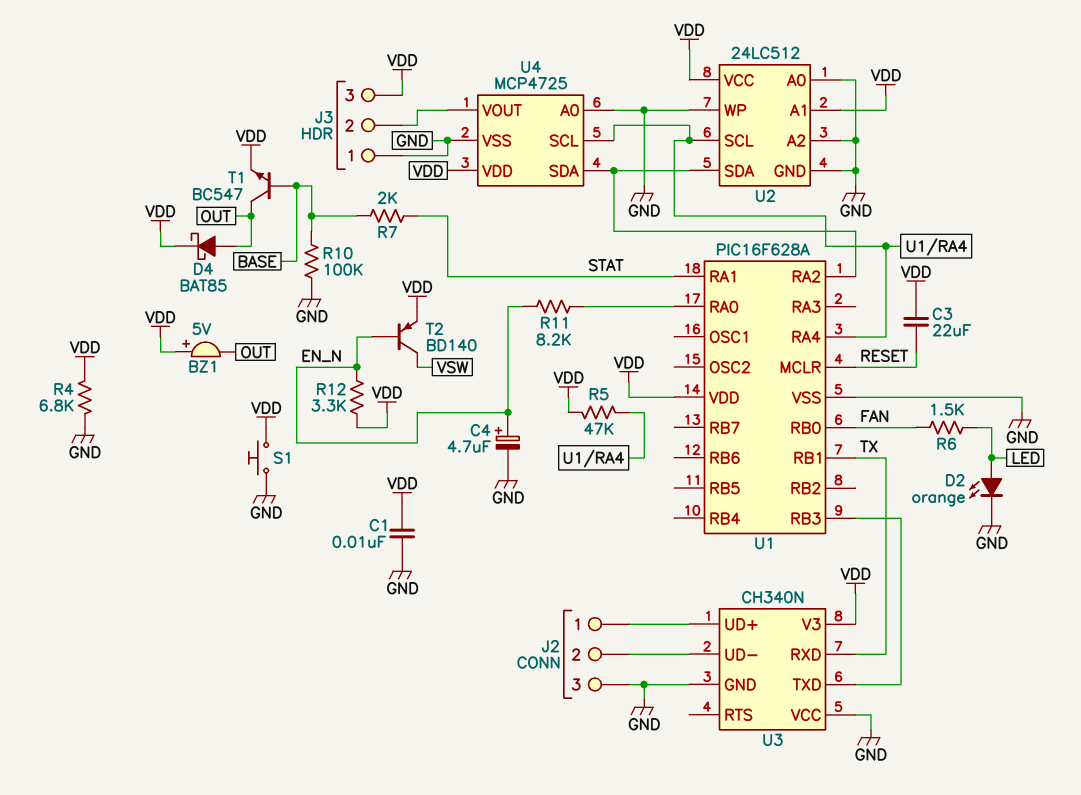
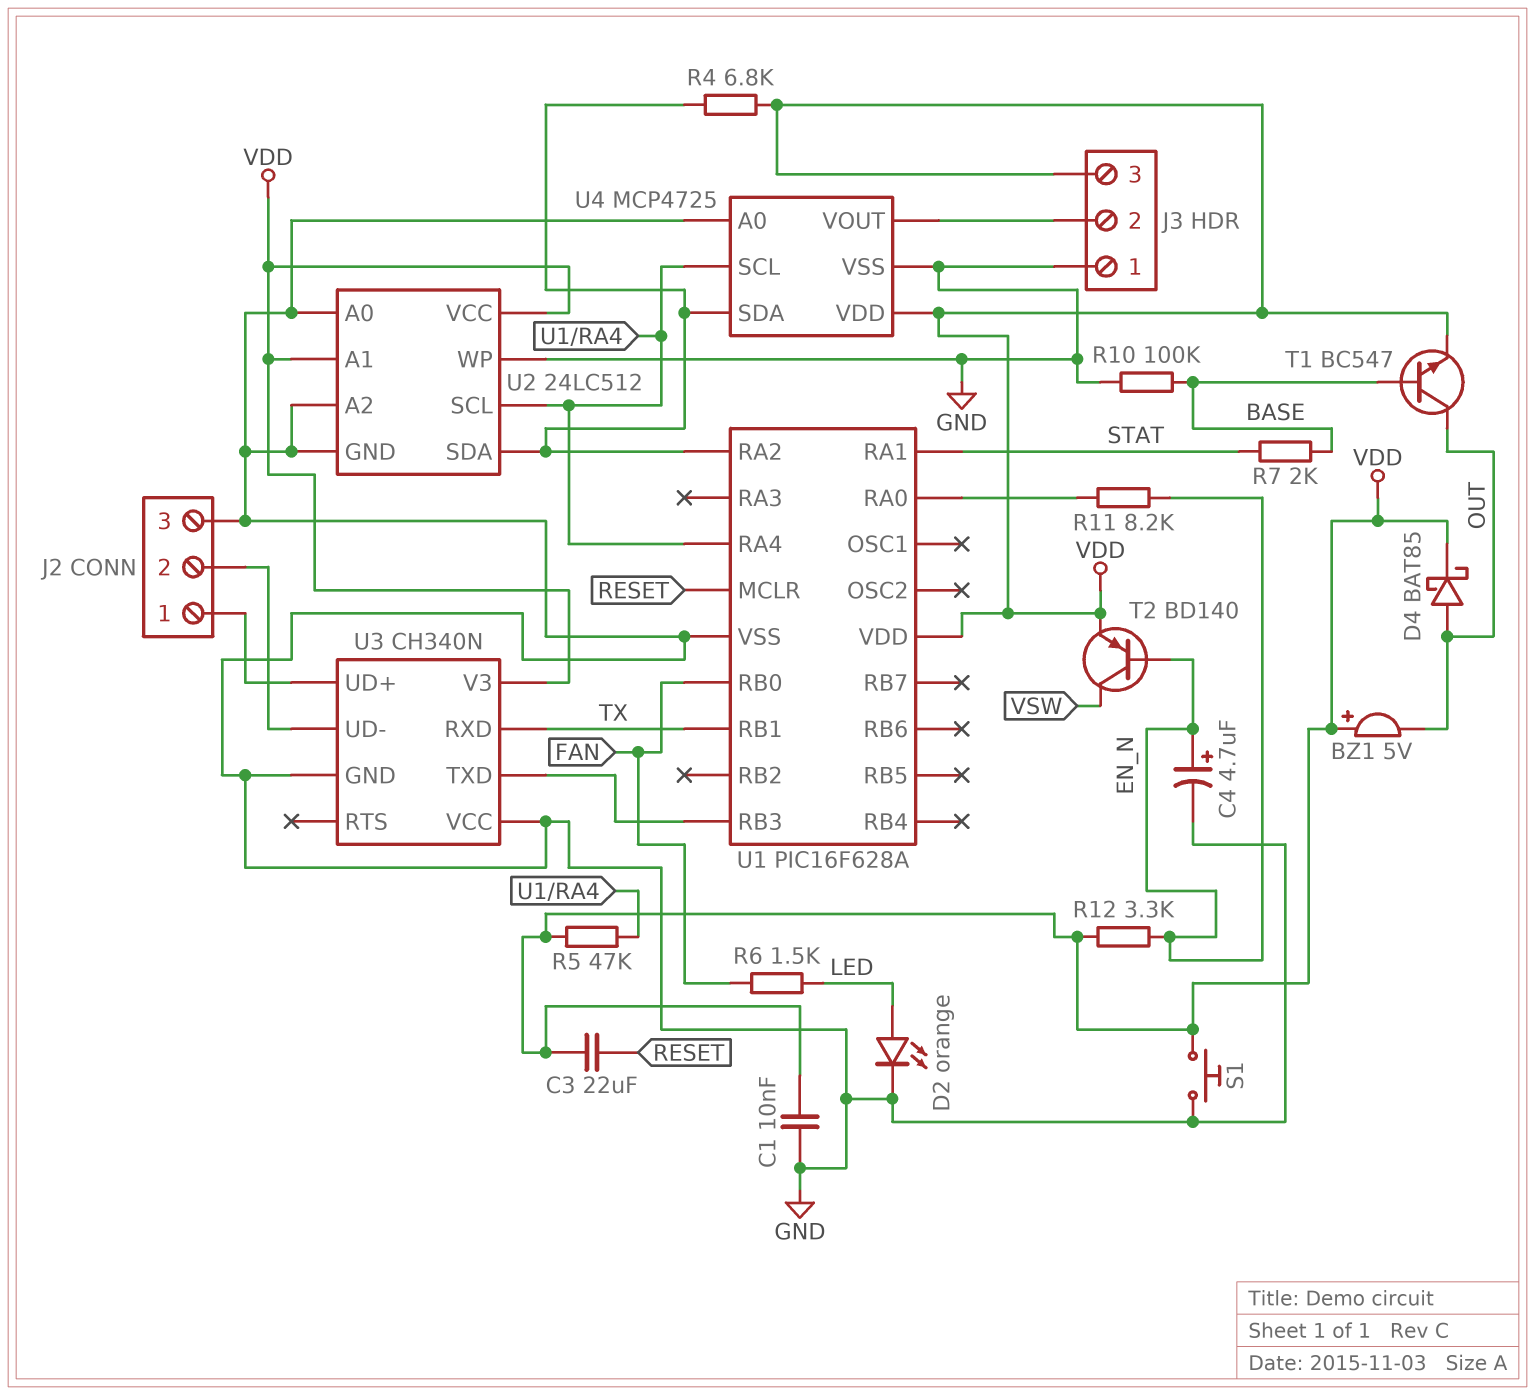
R4: 6.8k (GND, VDD) -> 6.8k (U1/RA2, VDD)

